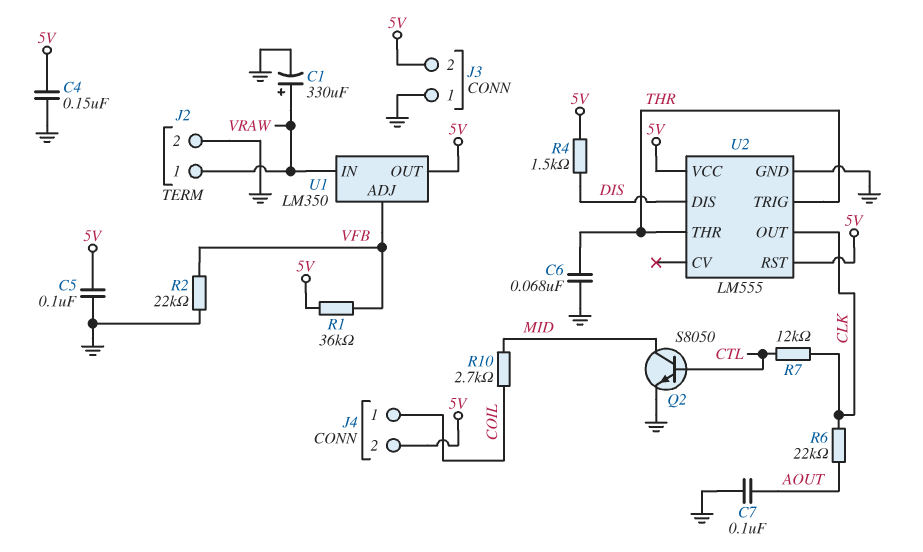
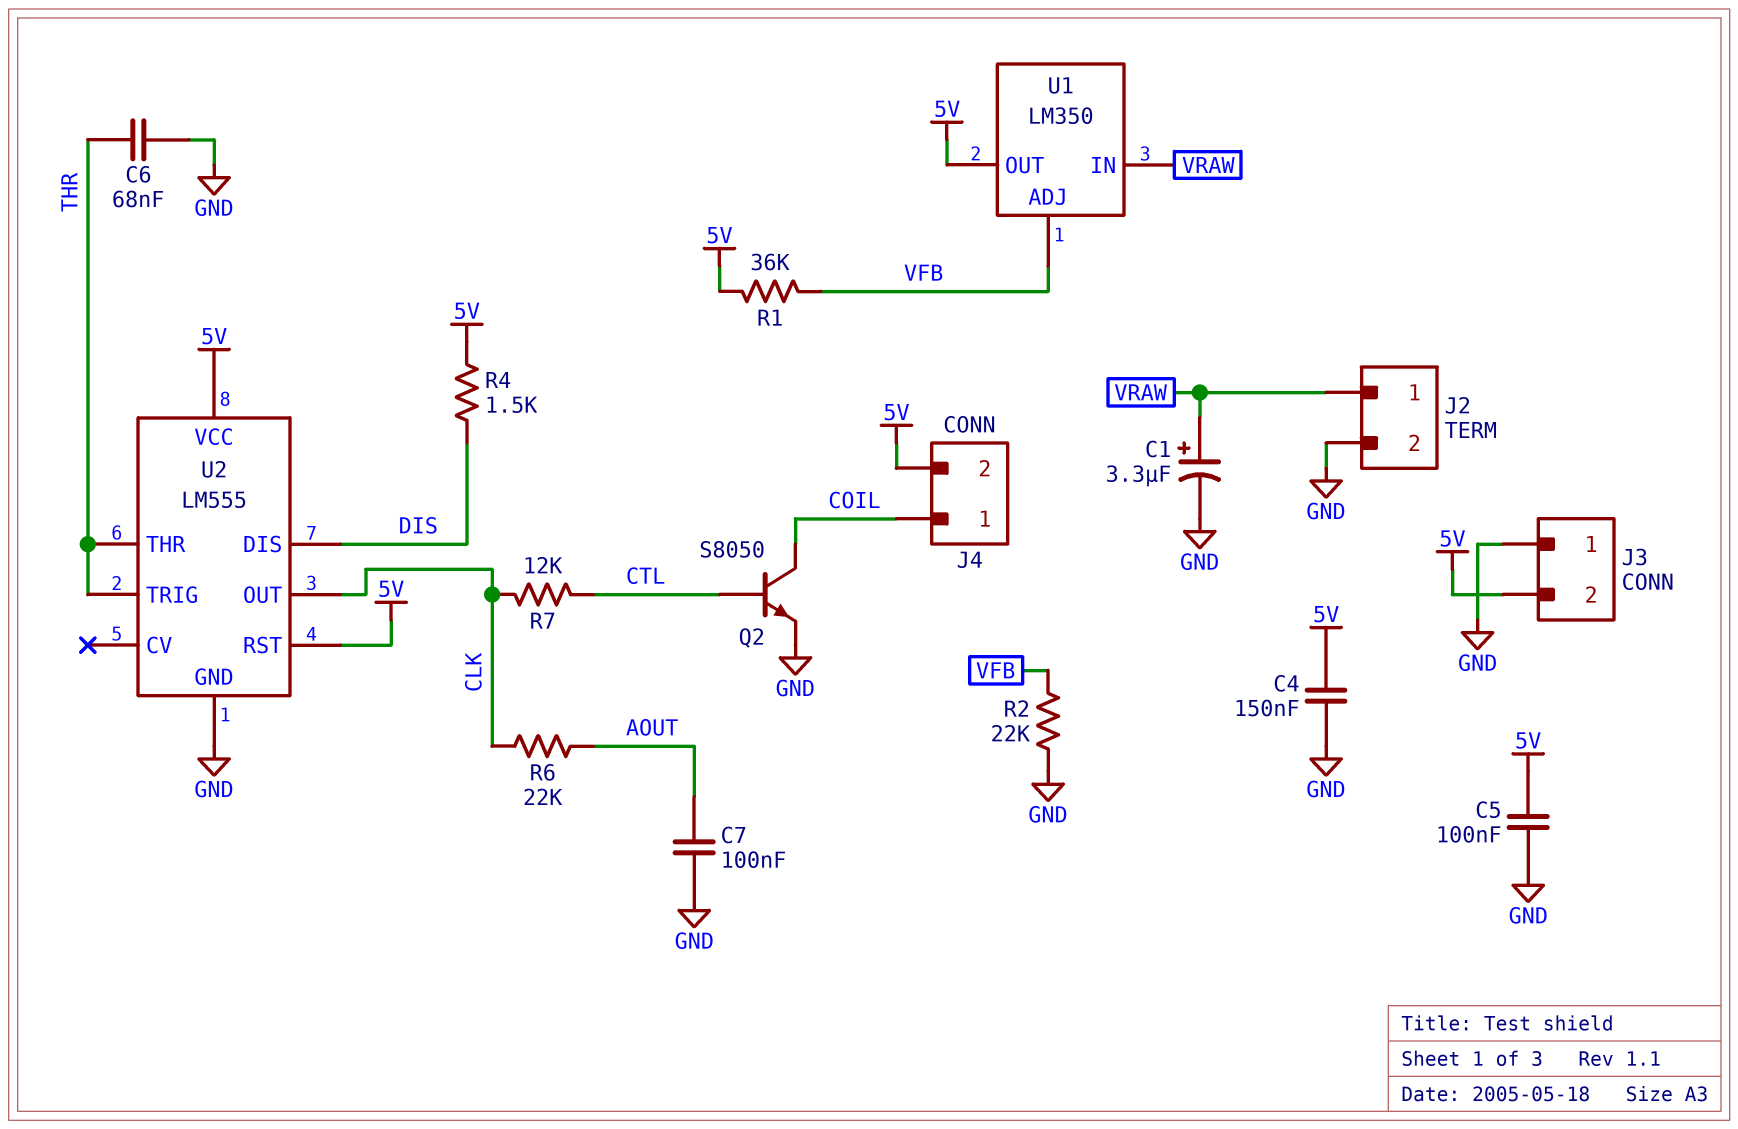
C1: 330uF (plus VRAW, minus GND) -> 3.3uF (plus VRAW, minus GND)
Q2: NPN S8050 (B CTL, C MID, E GND) -> NPN S8050 (B CTL, C COIL, E GND)
R10: 2.7k (COIL, MID) -> none

